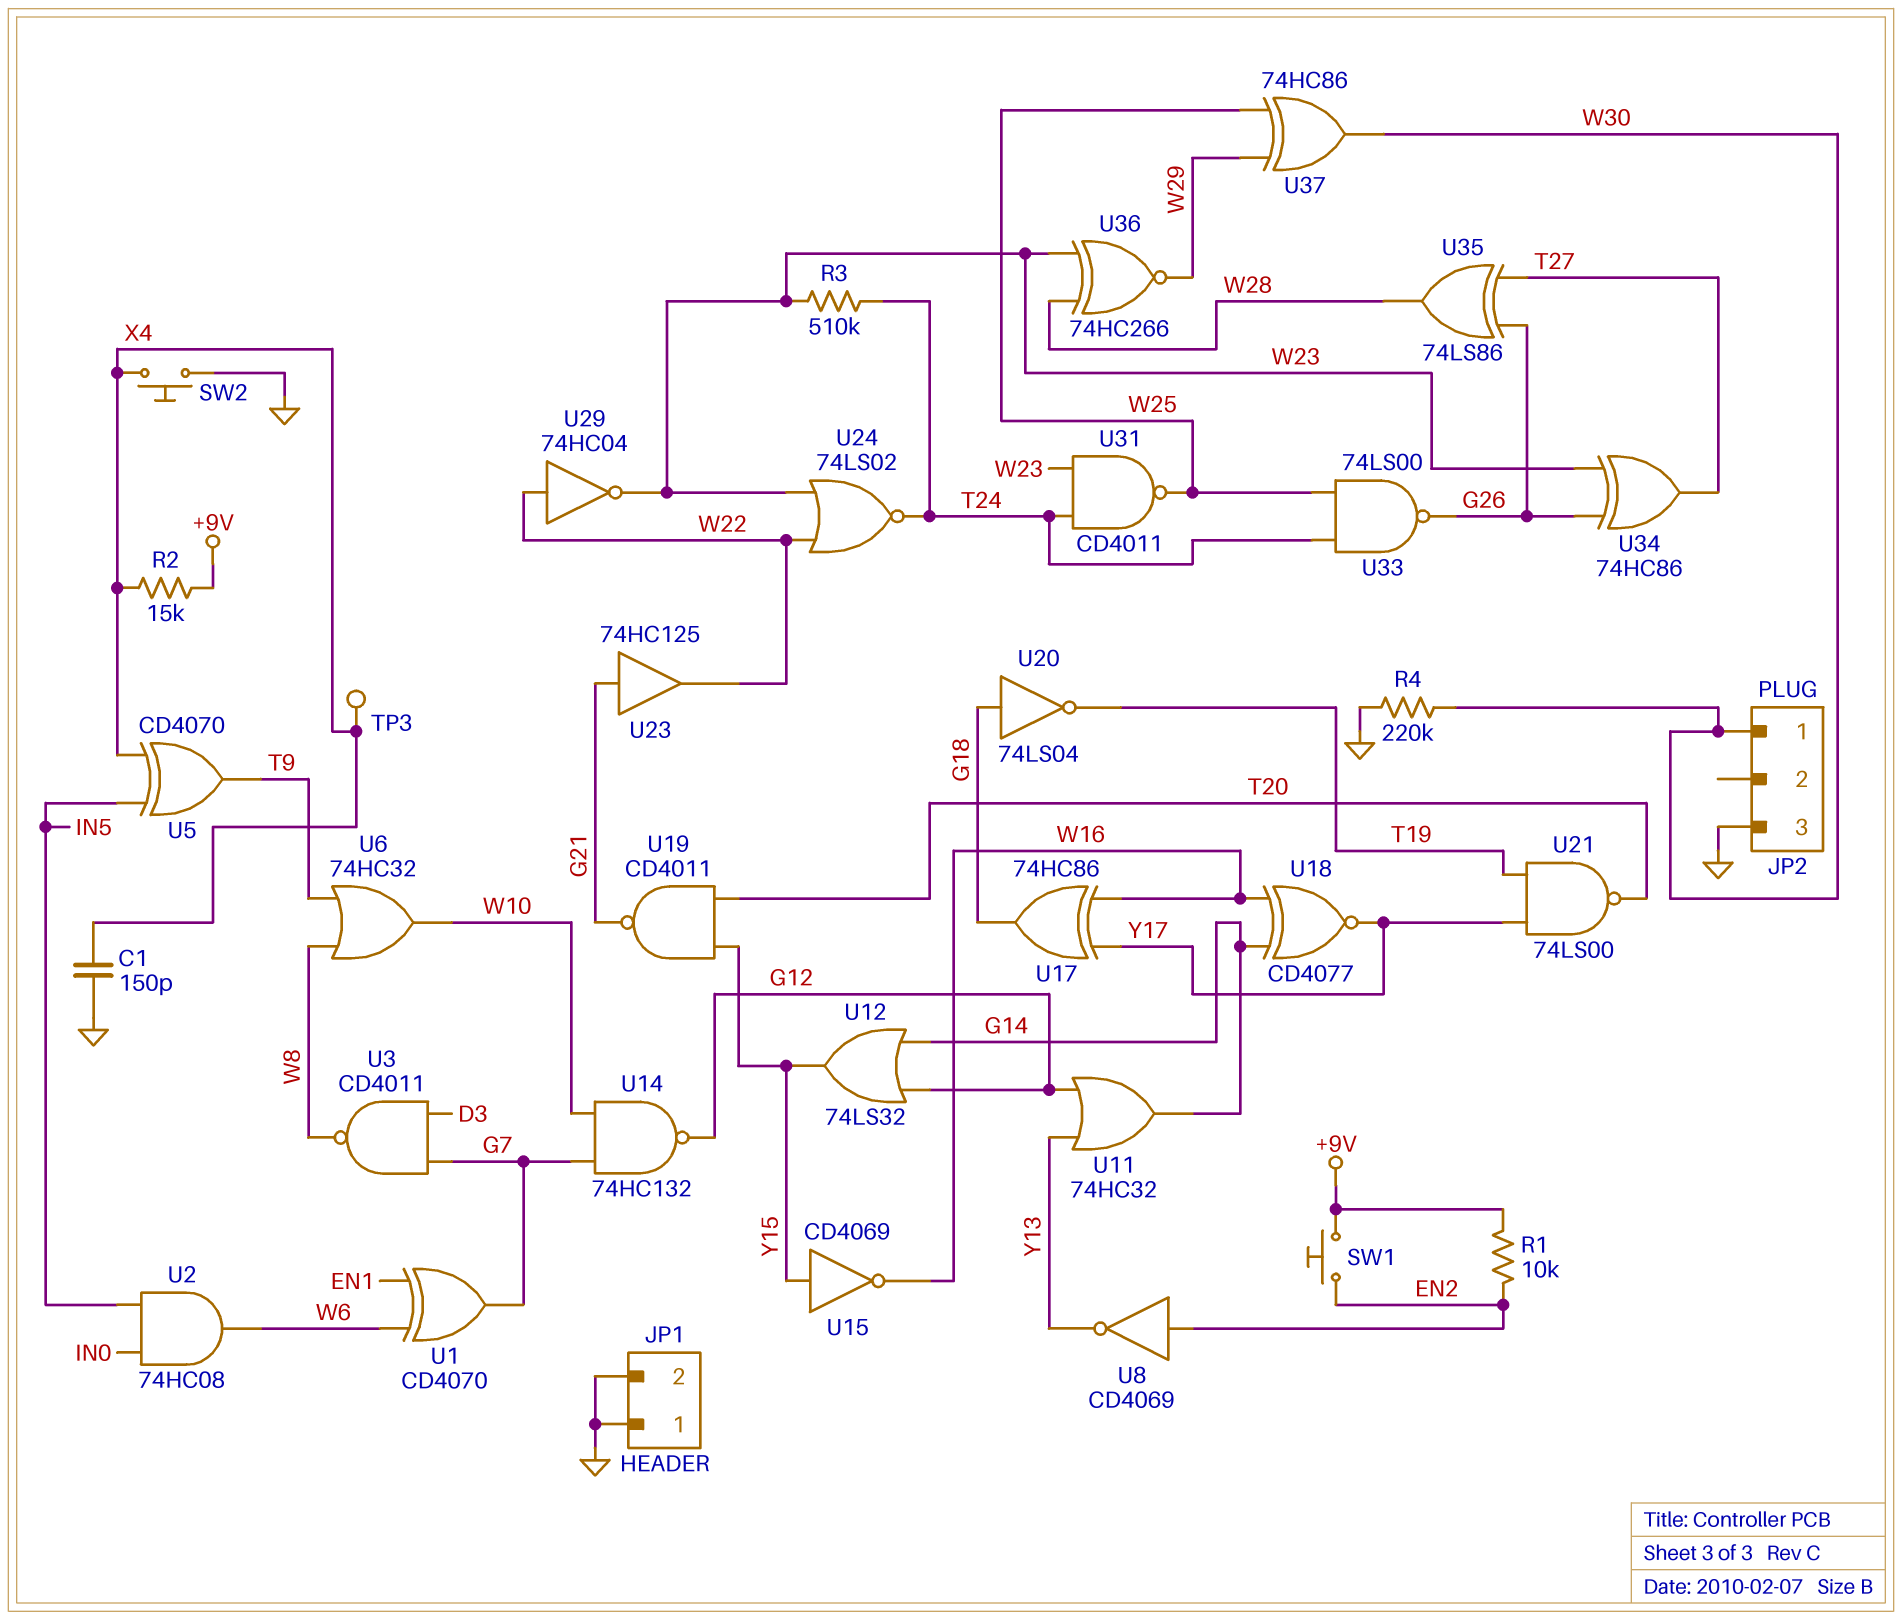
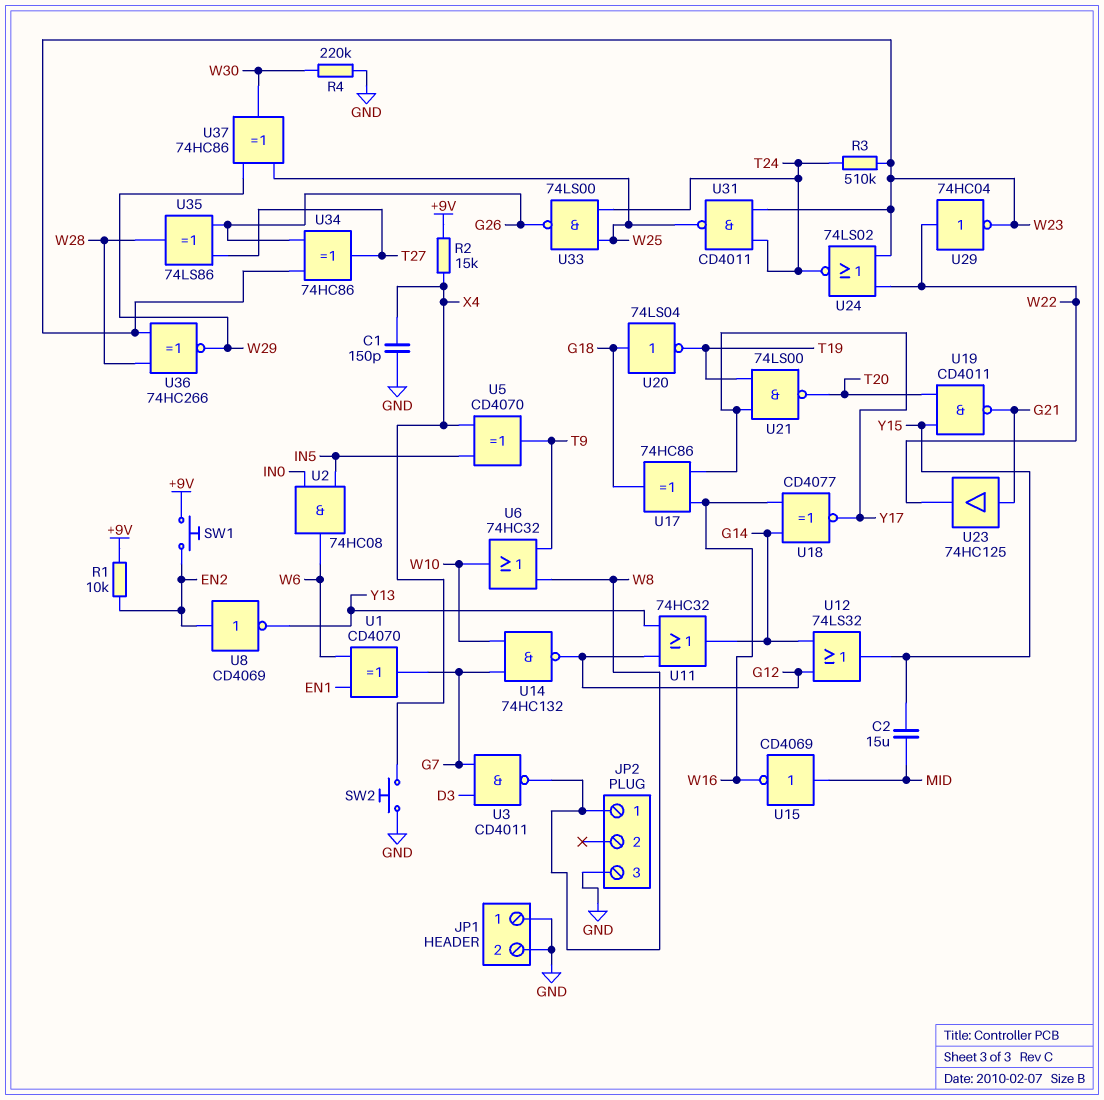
C2: none -> 15uF (MID, Y15)
JP2 pin 1: W30 -> W8
TP3: test point (X4) -> none
U15: NOT CD4069 (in Y15, out W16) -> NOT CD4069 (in MID, out W16)

